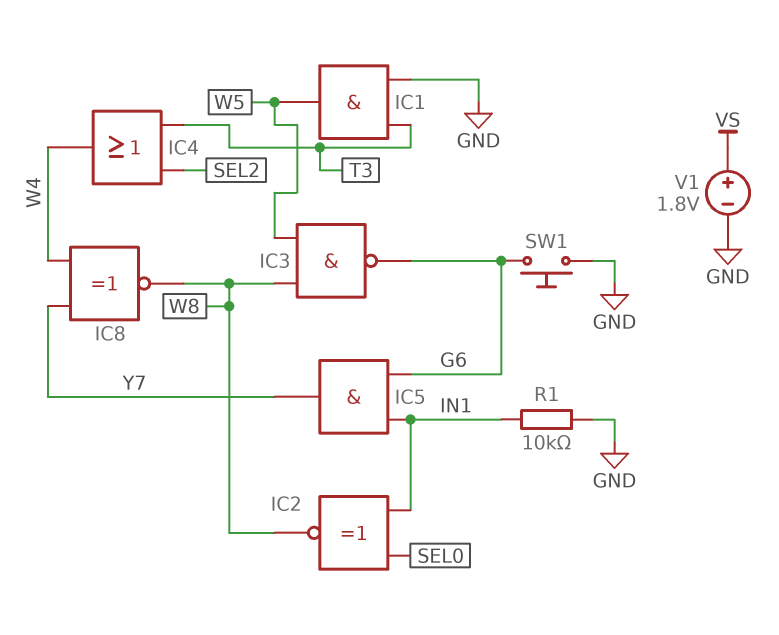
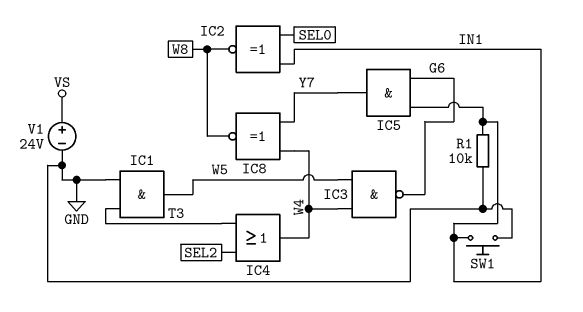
IC3: NAND (in W5, in W8, out G6) -> NAND (in W4, in W5, out G6)
SW1: button (G6, GND) -> button (GND, IN1)
V1: 1.8V (plus VS, minus GND) -> 24V (plus VS, minus GND)

